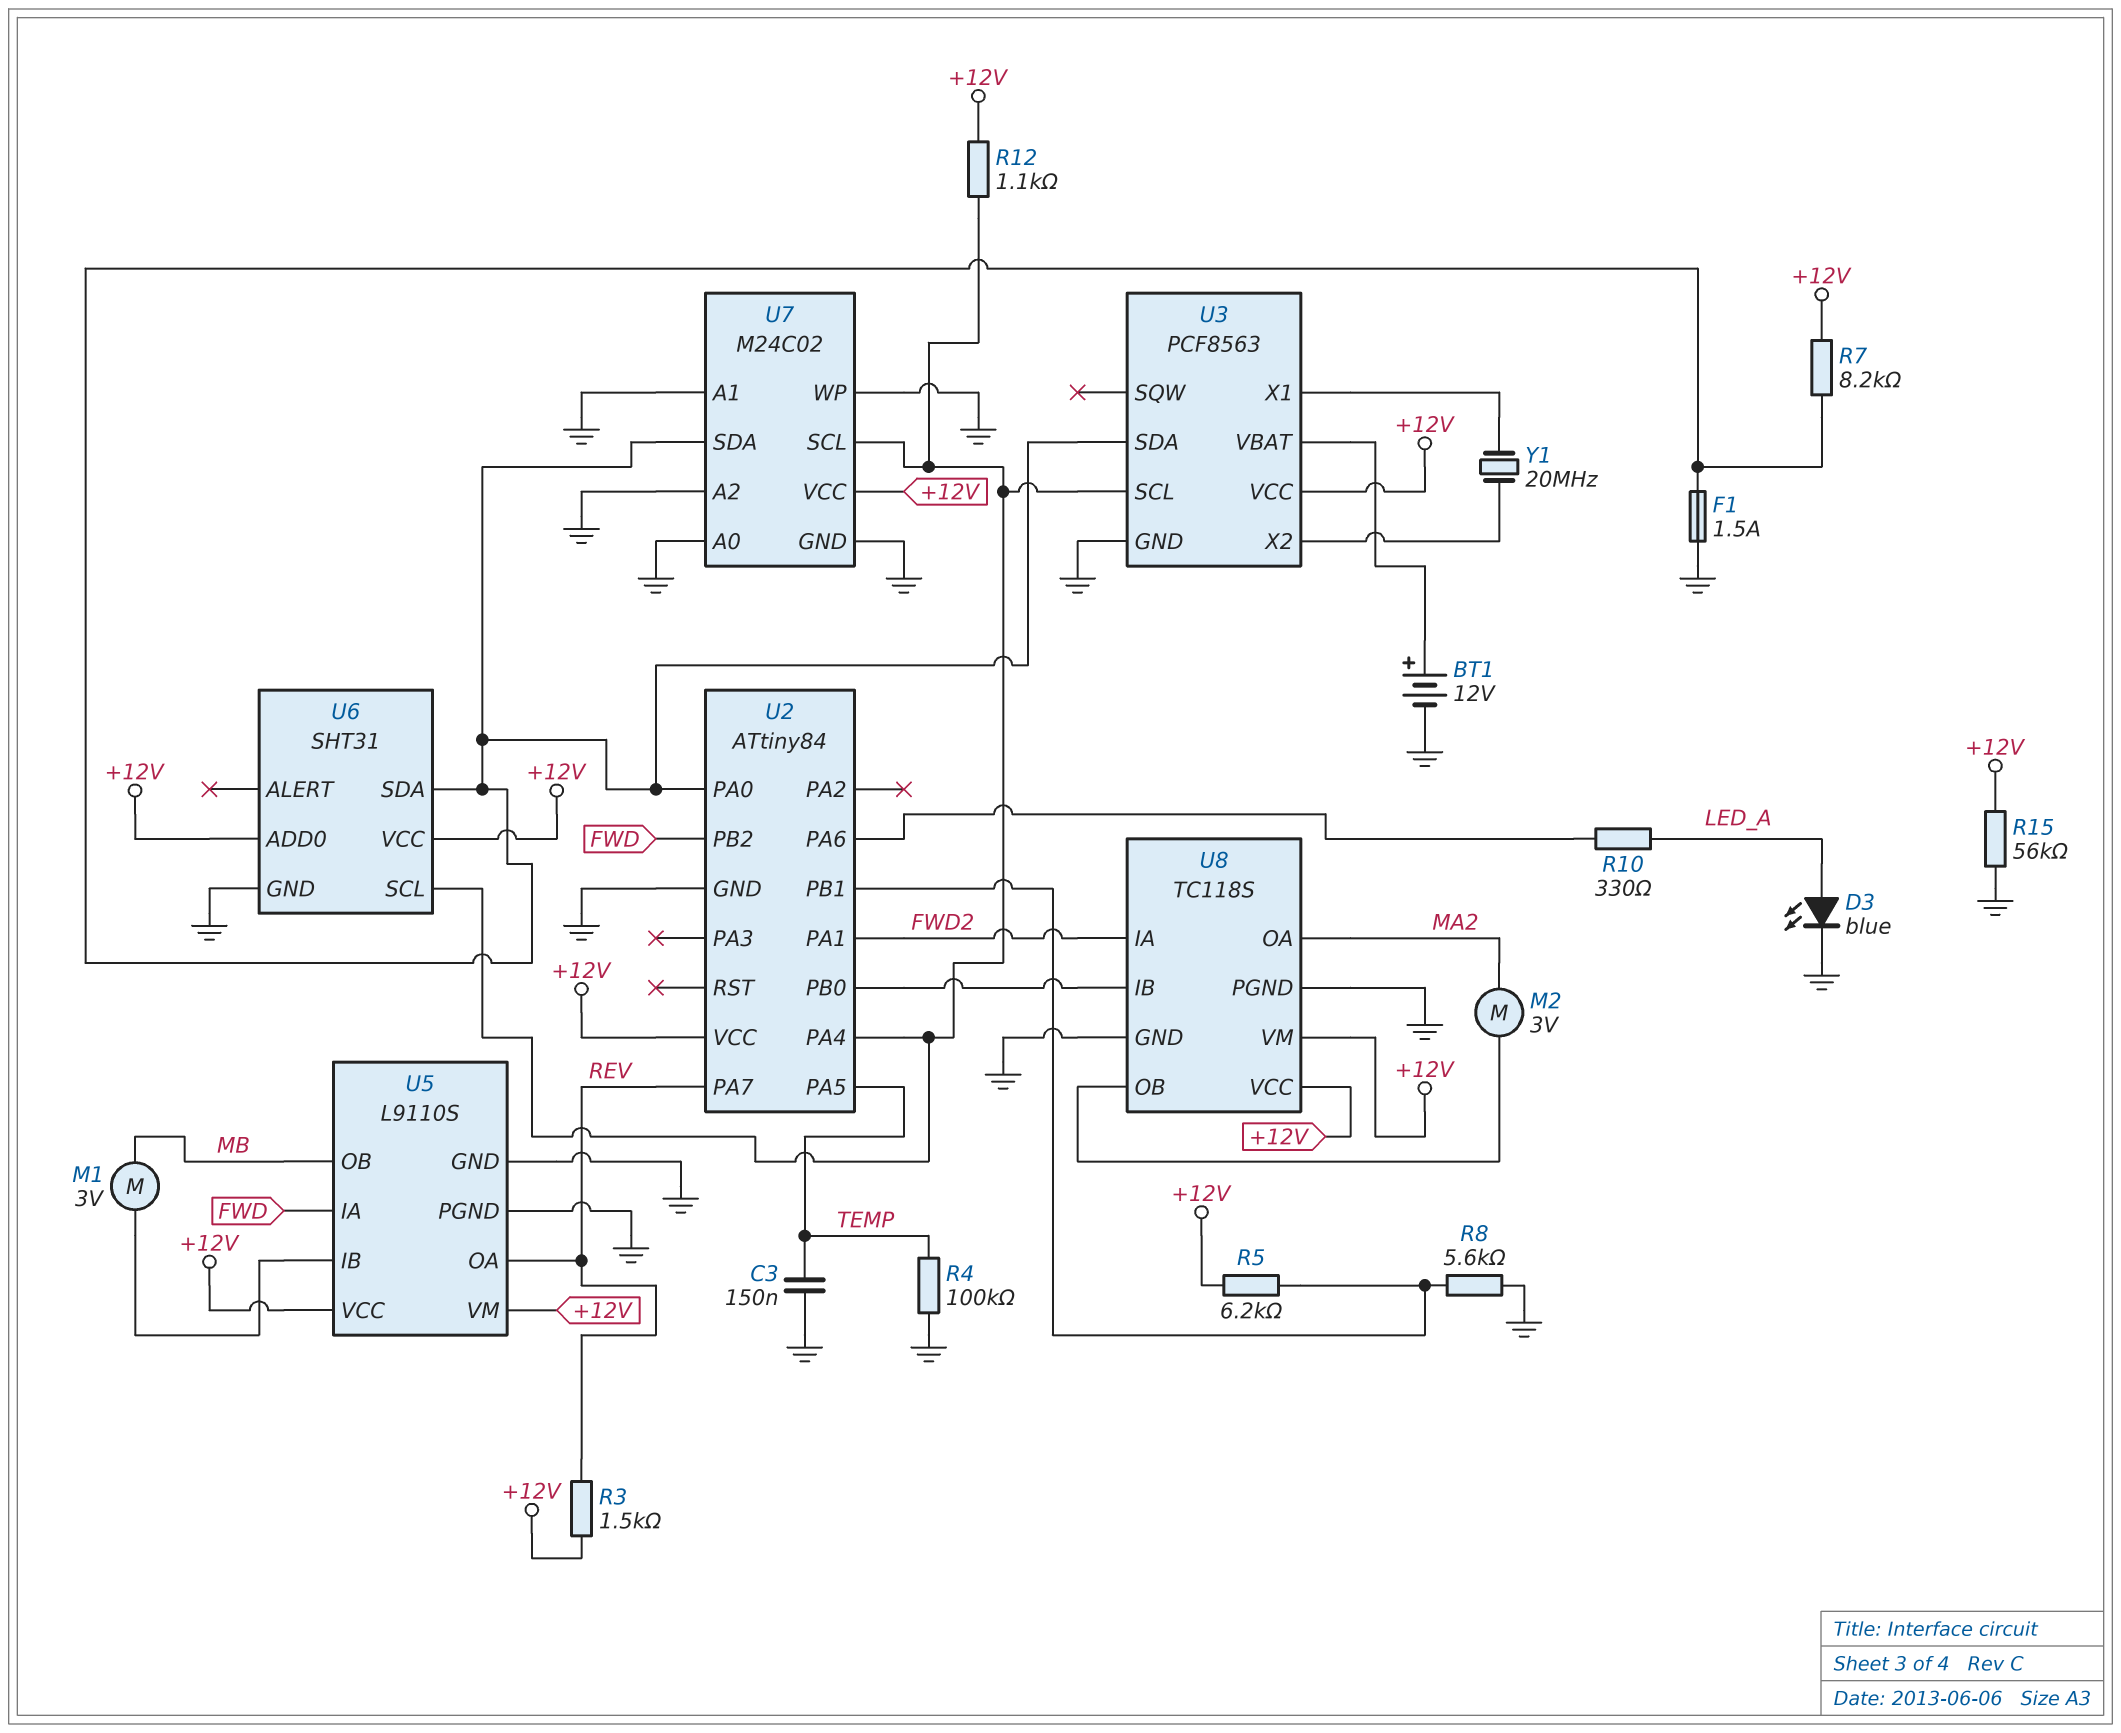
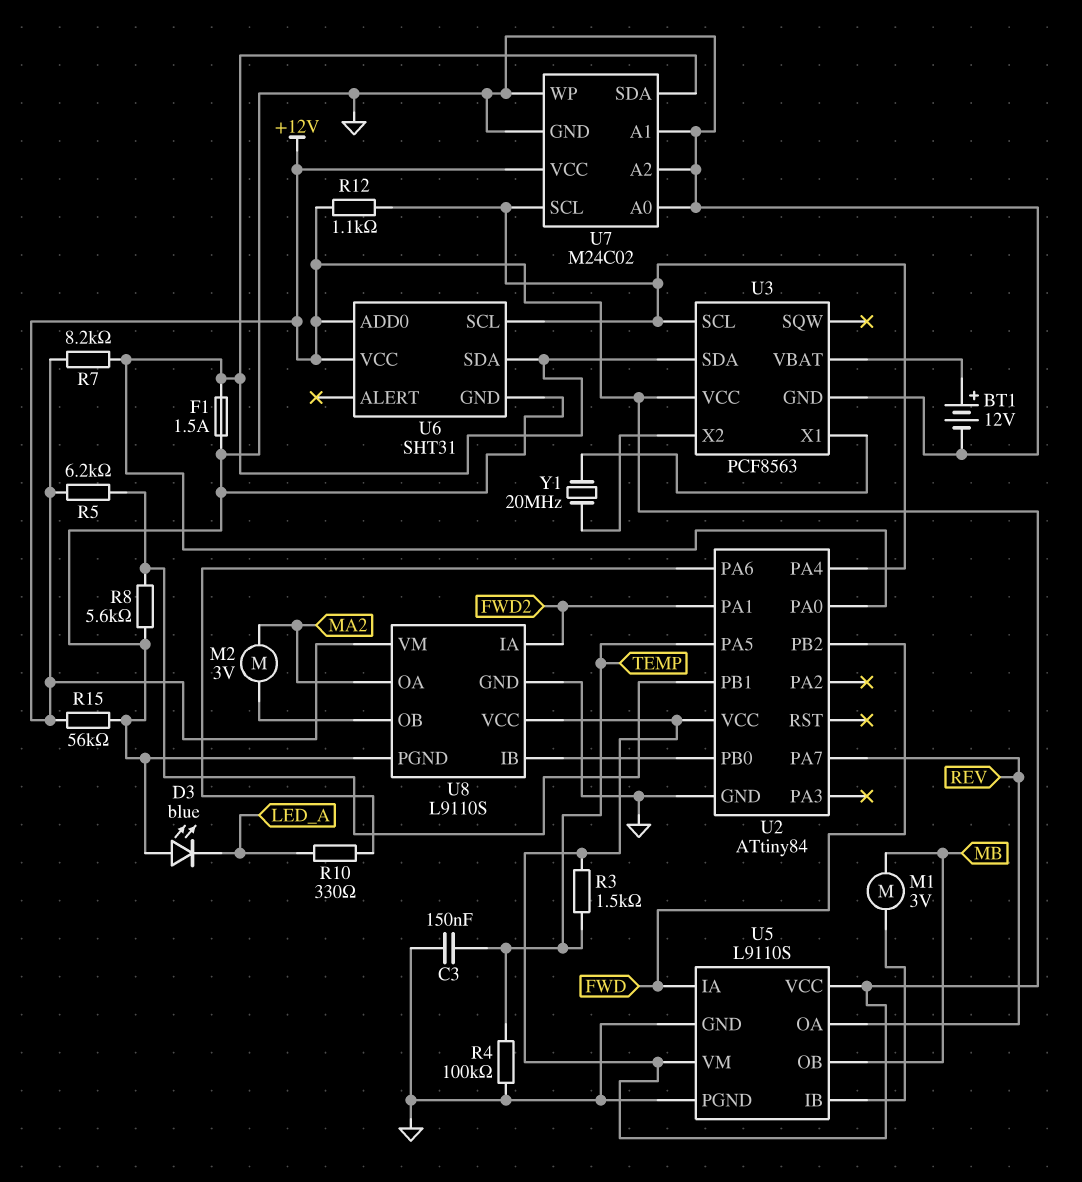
D3: LED blue (A LED_A, K GND) -> LED blue (A GND, K LED_A)
R3: 1.5k (+12V, REV) -> 1.5k (+12V, TEMP)
U8: TC118S -> L9110S

